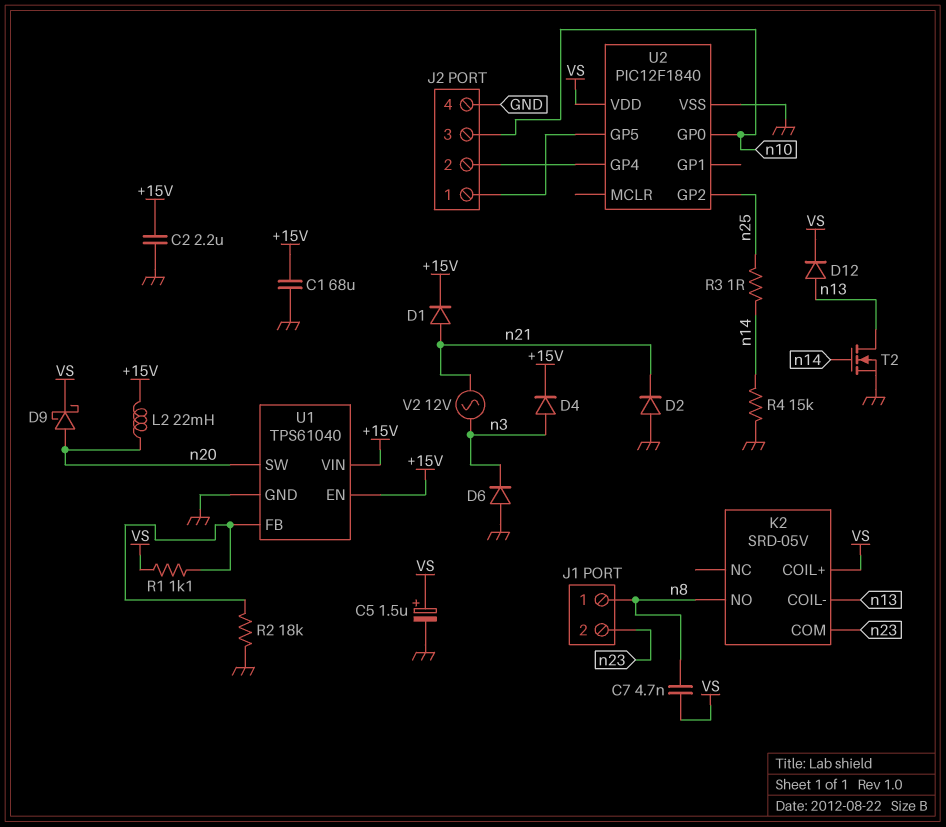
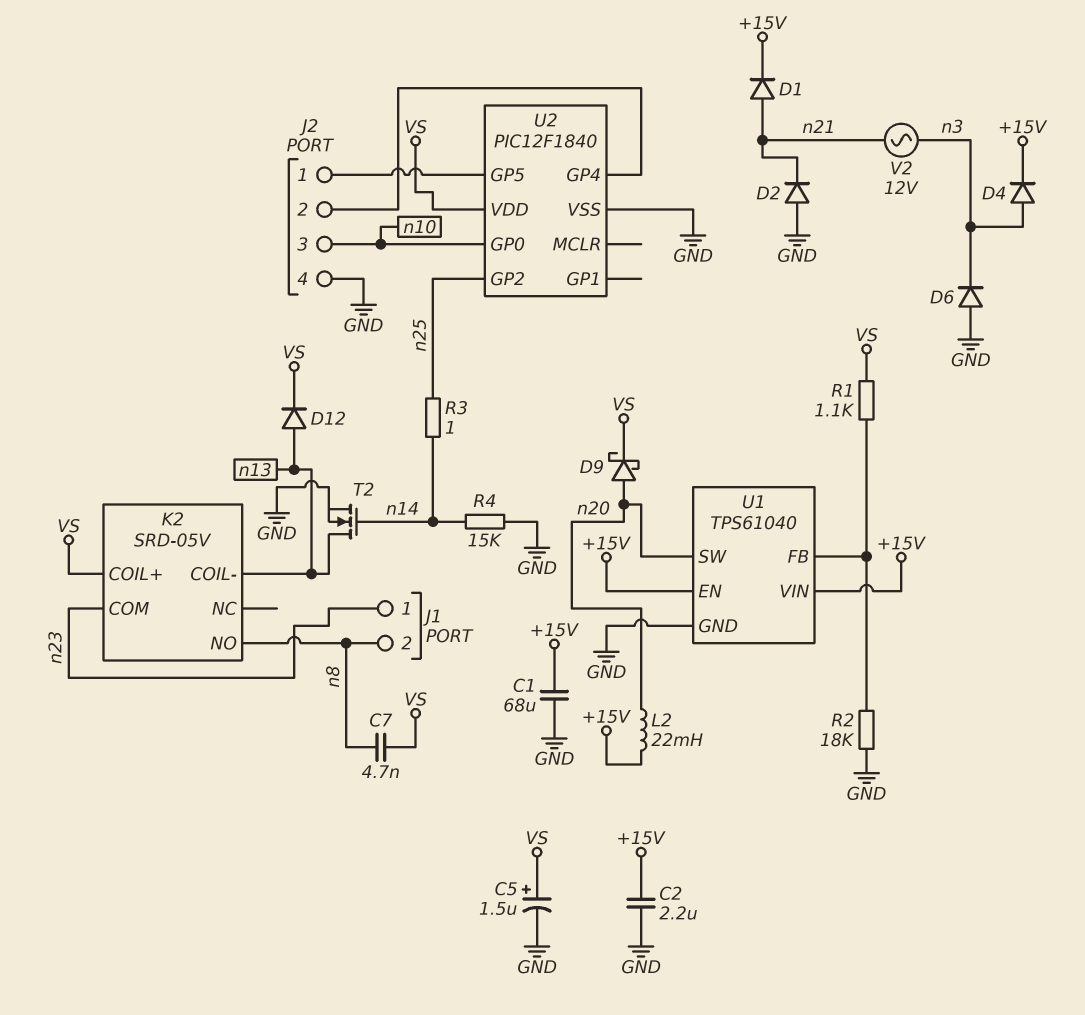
J1 pin 1: n8 -> n23
J1 pin 2: n23 -> n8

